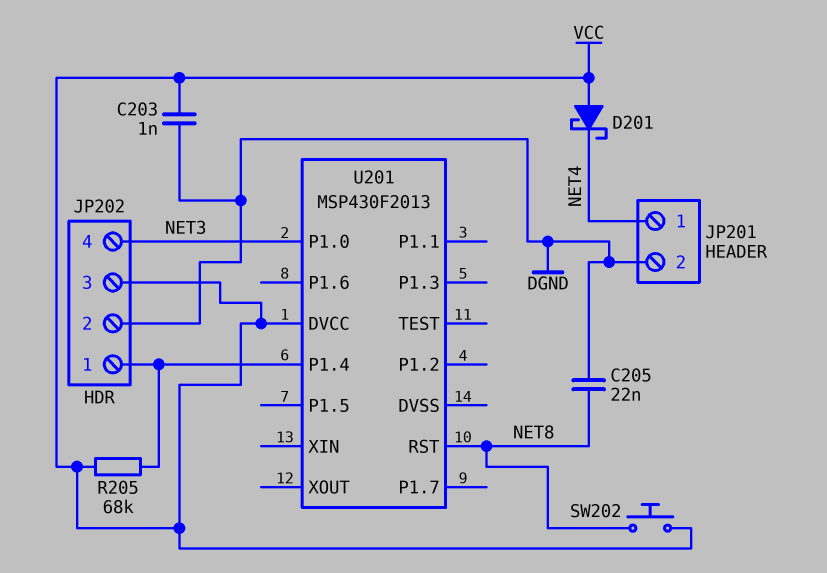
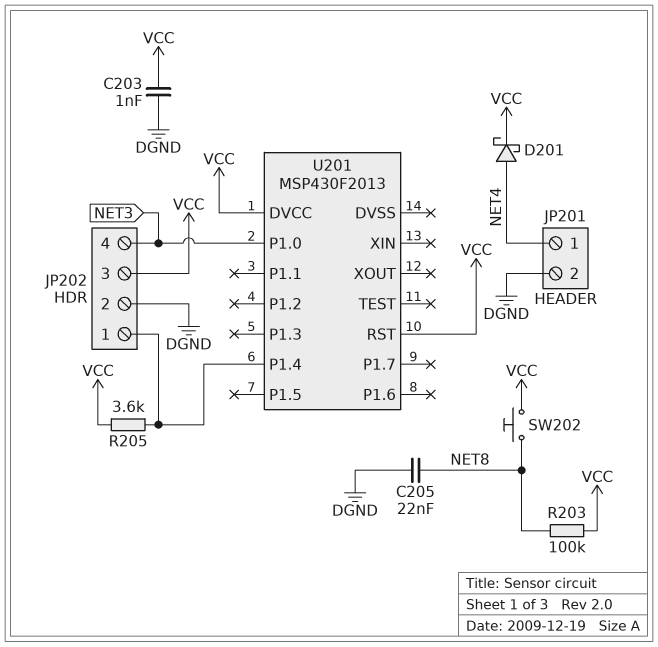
D201: schottky (A VCC, K NET4) -> schottky (A NET4, K VCC)
R203: none -> 100k (NET8, VCC)
R205: 68k (JP202/1, VCC) -> 3.6k (JP202/1, VCC)
U201 pin RST: NET8 -> VCC

